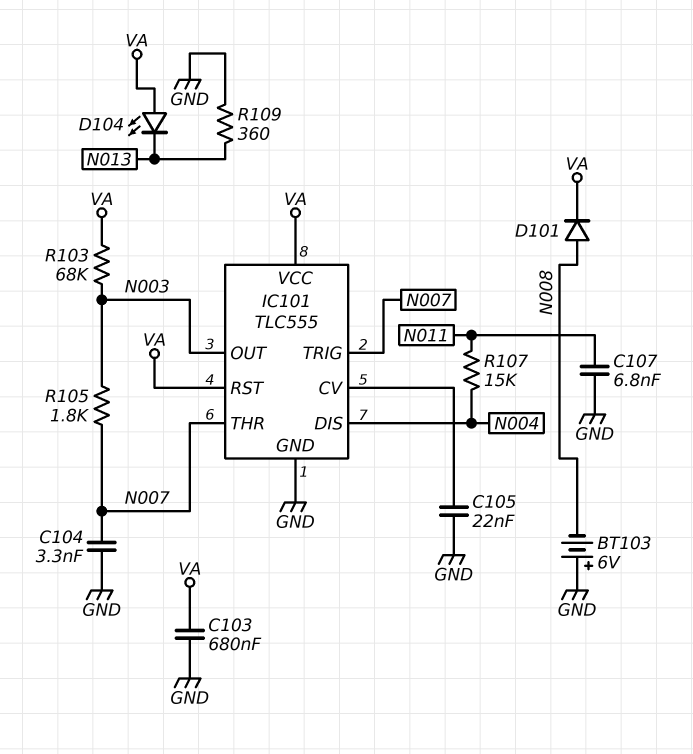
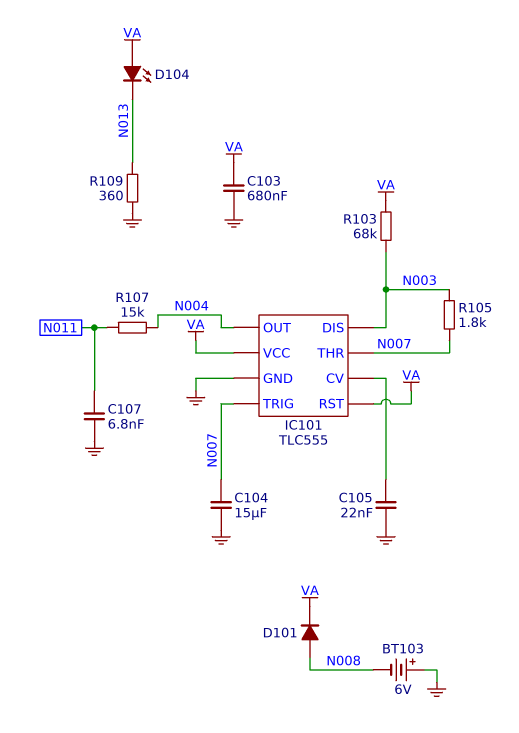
C104: 3.3nF (GND, N007) -> 15uF (GND, N007)
IC101 pin DIS: N004 -> N003
IC101 pin OUT: N003 -> N004

